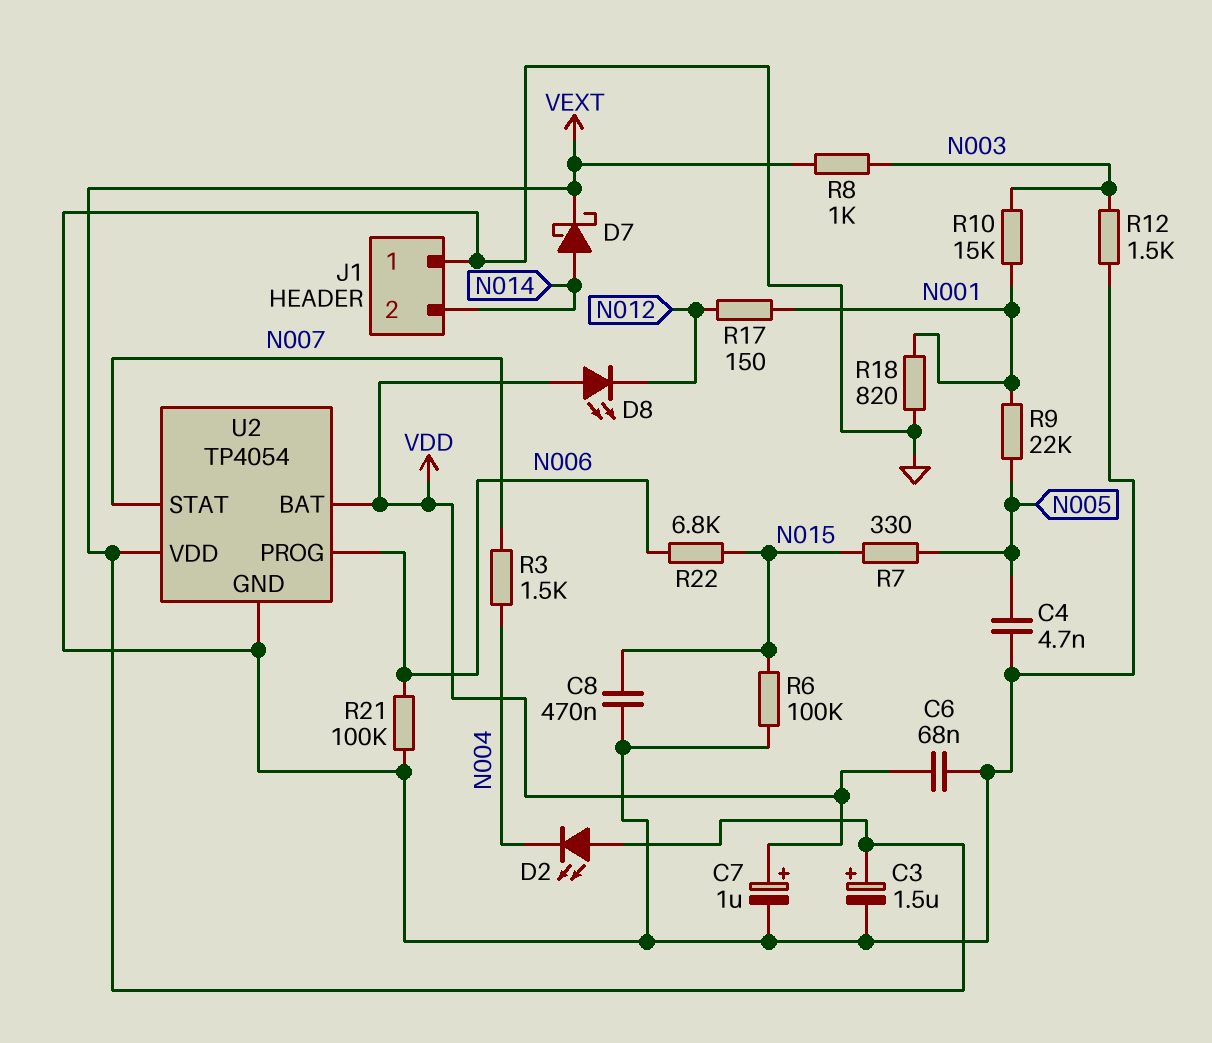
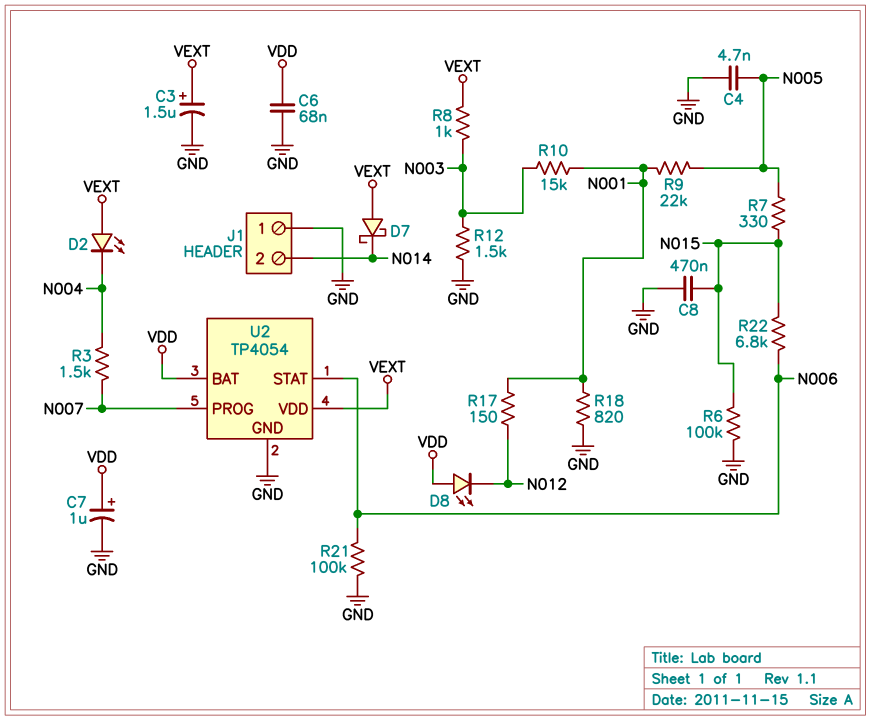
D7: schottky (A N014, K VEXT) -> schottky (A VEXT, K N014)
U2 pin PROG: N006 -> N007
U2 pin STAT: N007 -> N006

